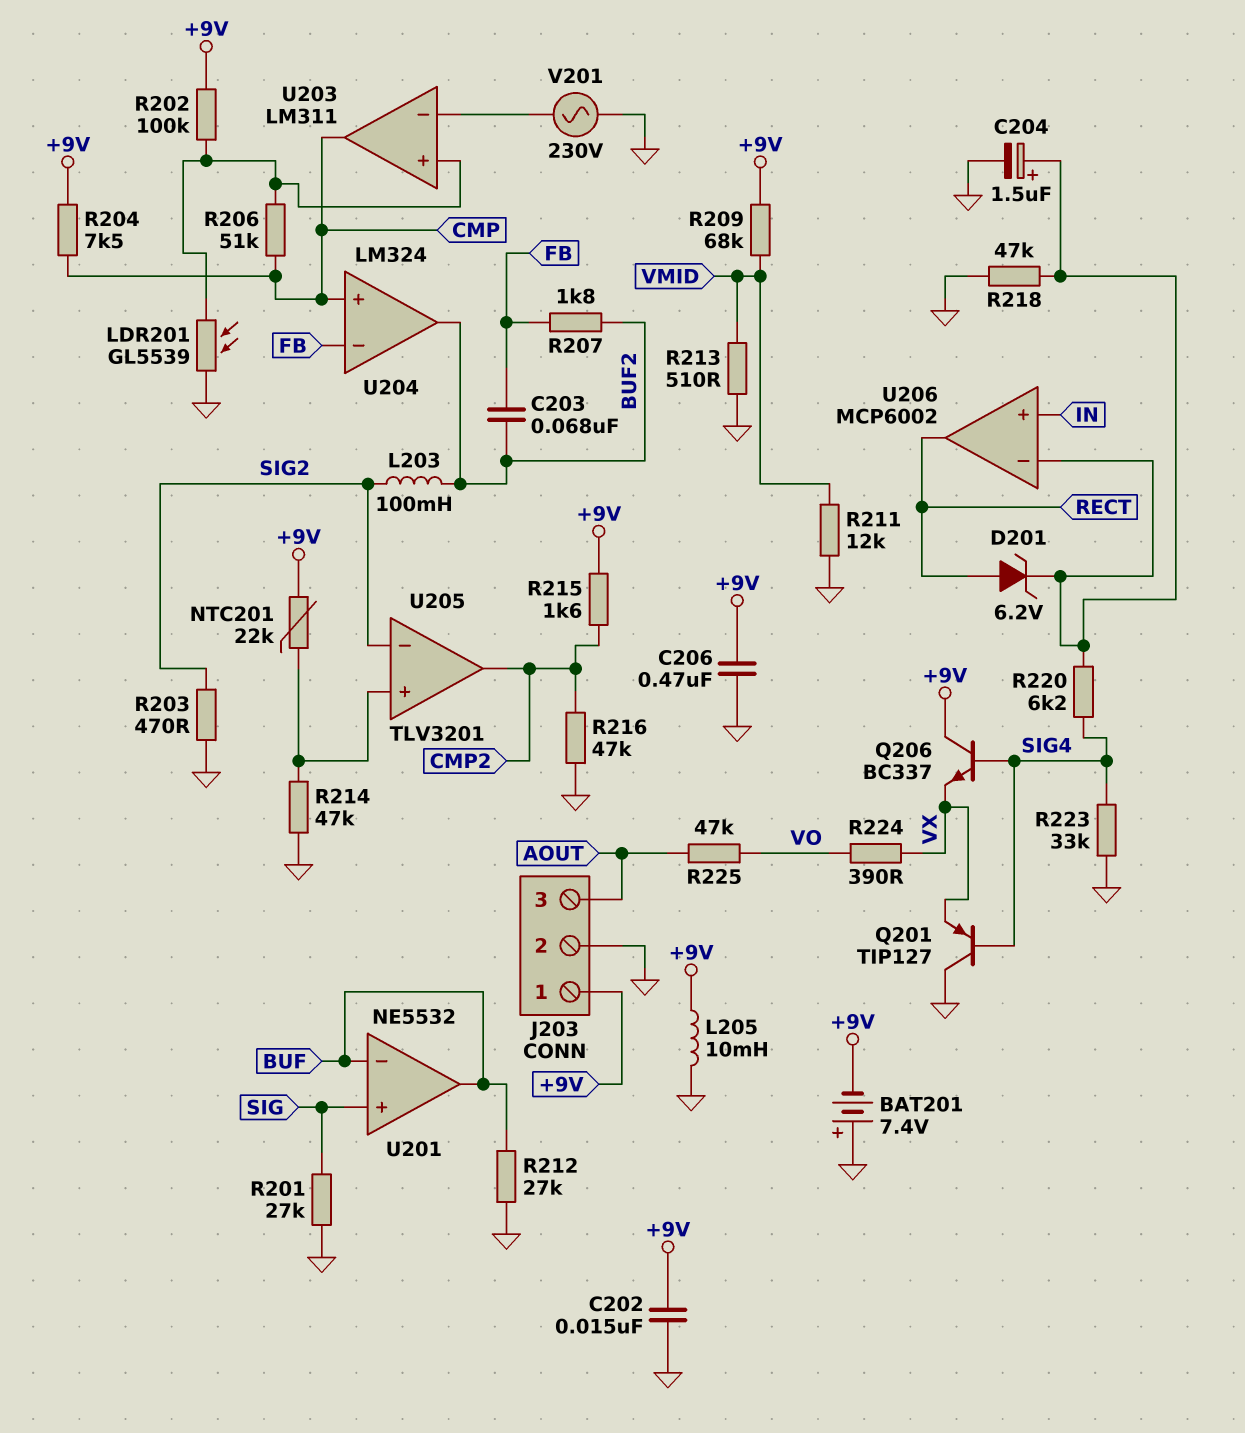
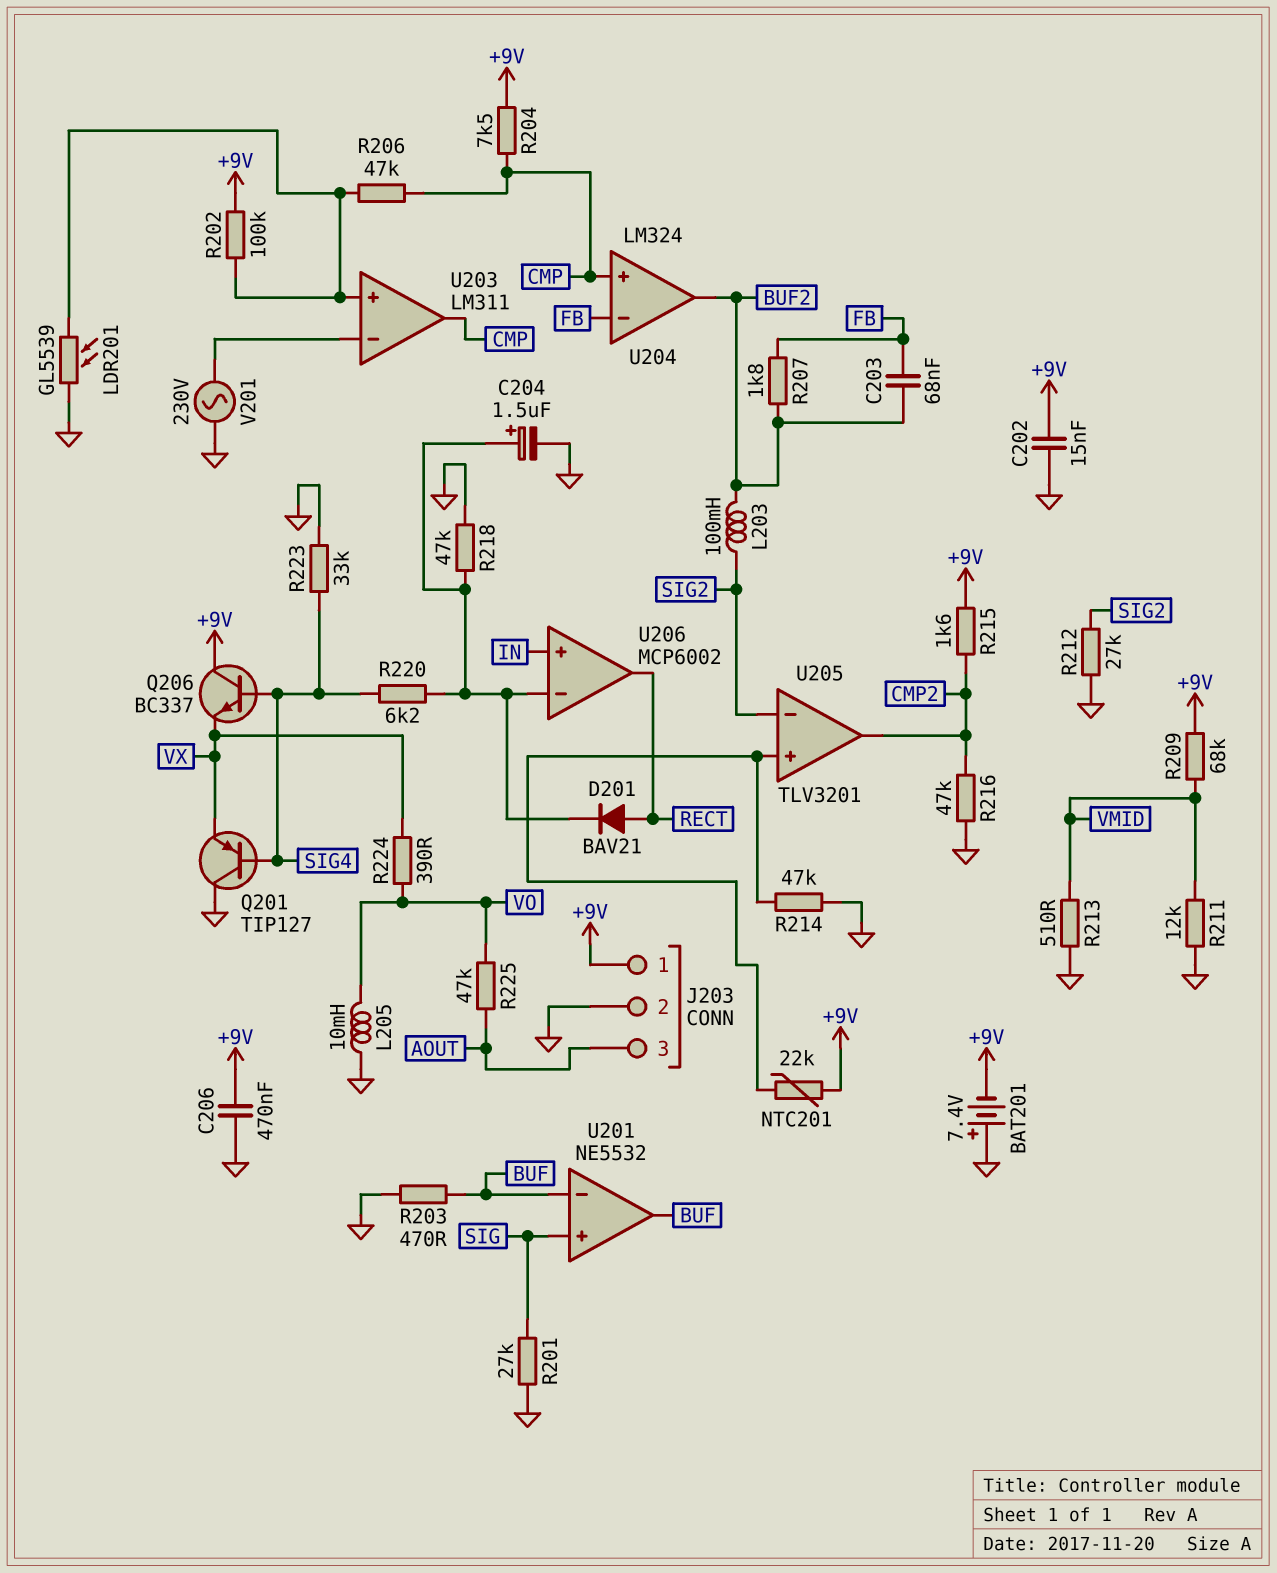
D201: zener 6.2V (A RECT, K U206/in-) -> diode BAV21 (A RECT, K U206/in-)
L205: 10mH (+9V, GND) -> 10mH (GND, VO)
R203: 470 (GND, SIG2) -> 470 (BUF, GND)
R206: 51k (CMP, U203/in+) -> 47k (CMP, U203/in+)
R212: 27k (BUF, GND) -> 27k (GND, SIG2)

